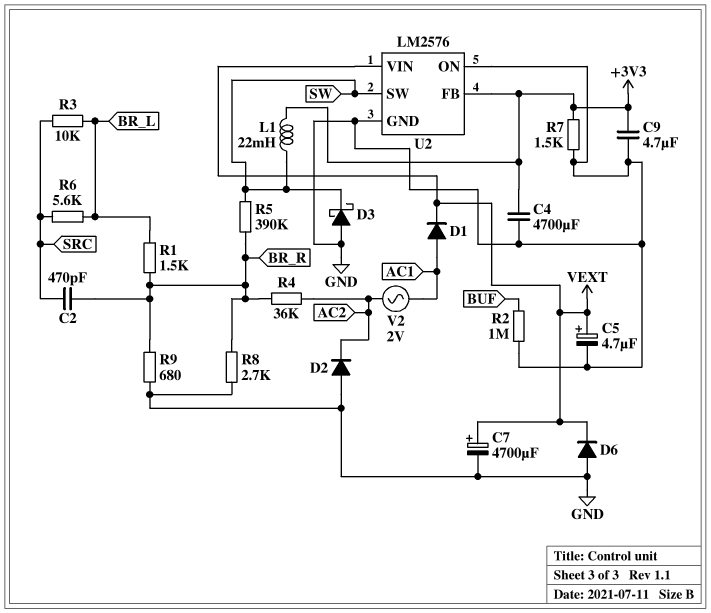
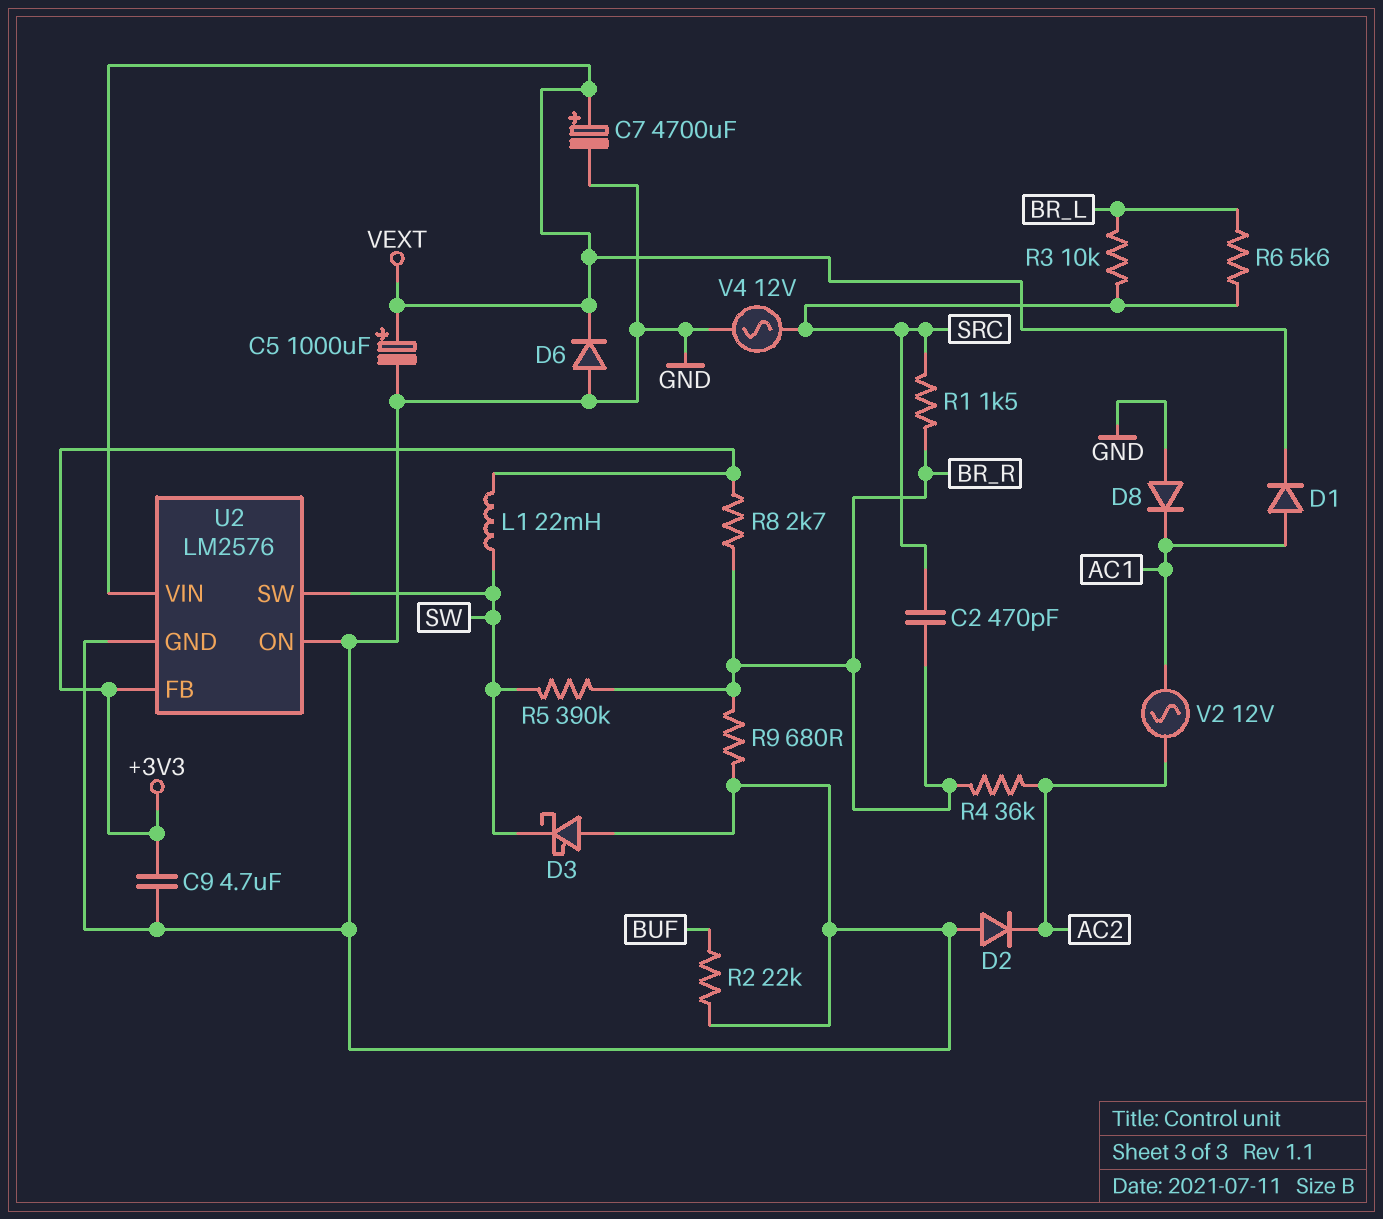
C4: 4700uF (+3V3, GND) -> none
C5: 4.7uF (plus VEXT, minus GND) -> 1000uF (plus VEXT, minus GND)
D8: none -> diode (A GND, K AC1)
R1: 1.5k (BR_L, BR_R) -> 1.5k (BR_R, SRC)
R2: 1M (BUF, GND) -> 22k (BUF, GND)
R7: 1.5k (+3V3, GND) -> none
R8: 2.7k (BR_R, GND) -> 2.7k (+3V3, BR_R)
V2: AC 2V (AC1, AC2) -> AC 12V (AC1, AC2)
V4: none -> AC 12V (GND, SRC)

